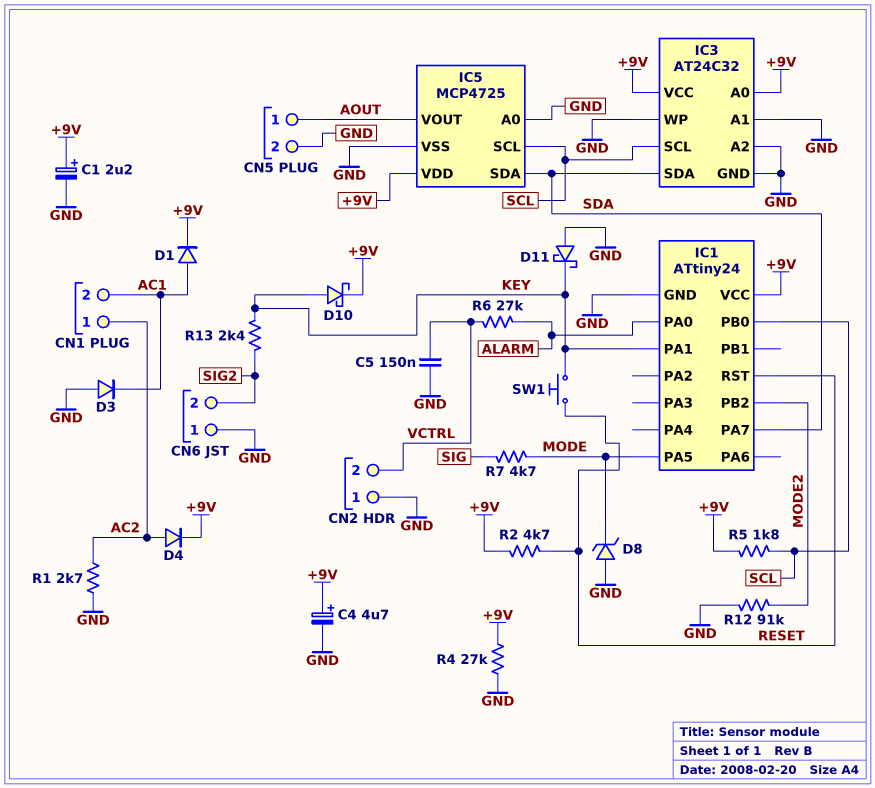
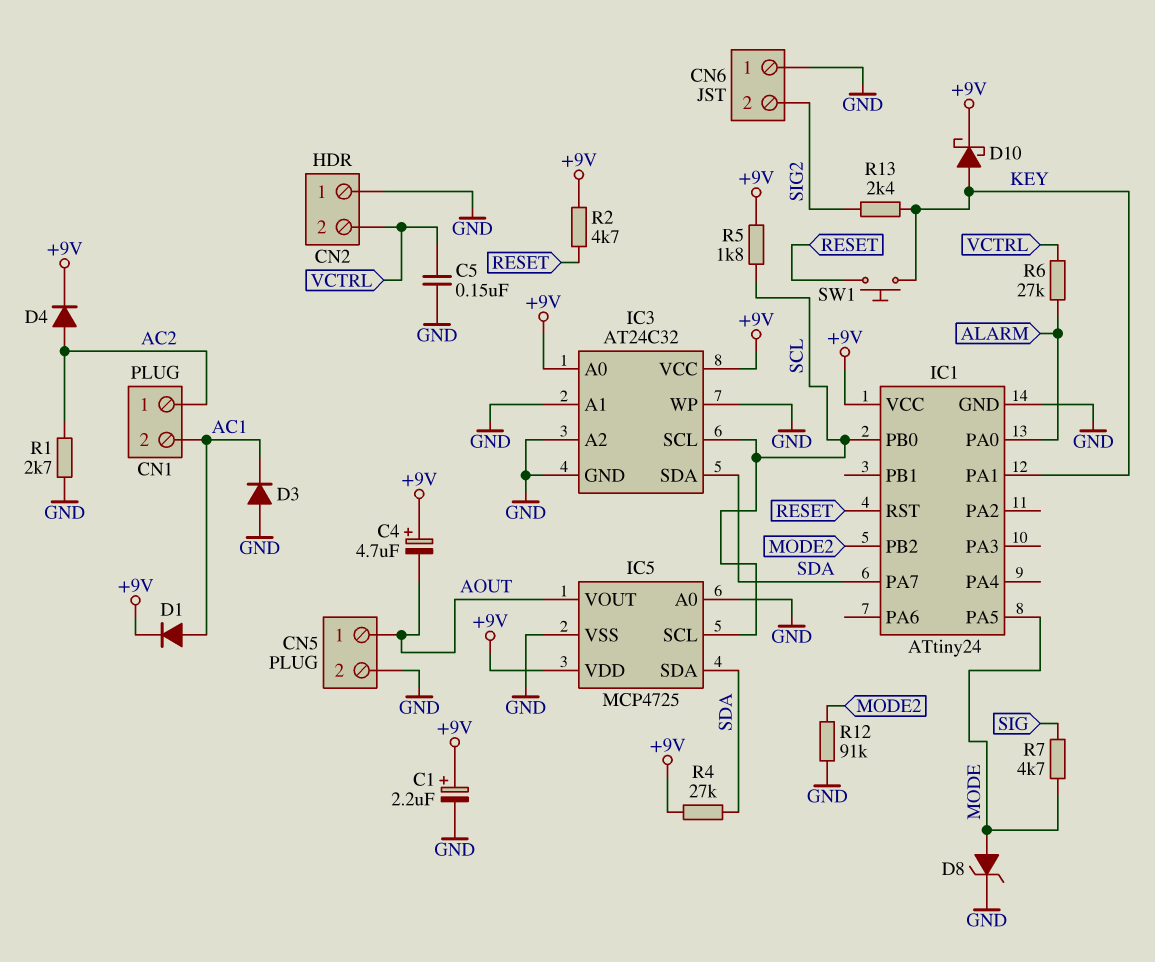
C4: 4.7uF (plus +9V, minus GND) -> 4.7uF (plus +9V, minus AOUT)
D8: zener (A GND, K MODE) -> zener (A MODE, K GND)
D11: schottky (A GND, K KEY) -> none
R4: 27k (+9V, GND) -> 27k (+9V, SDA)

